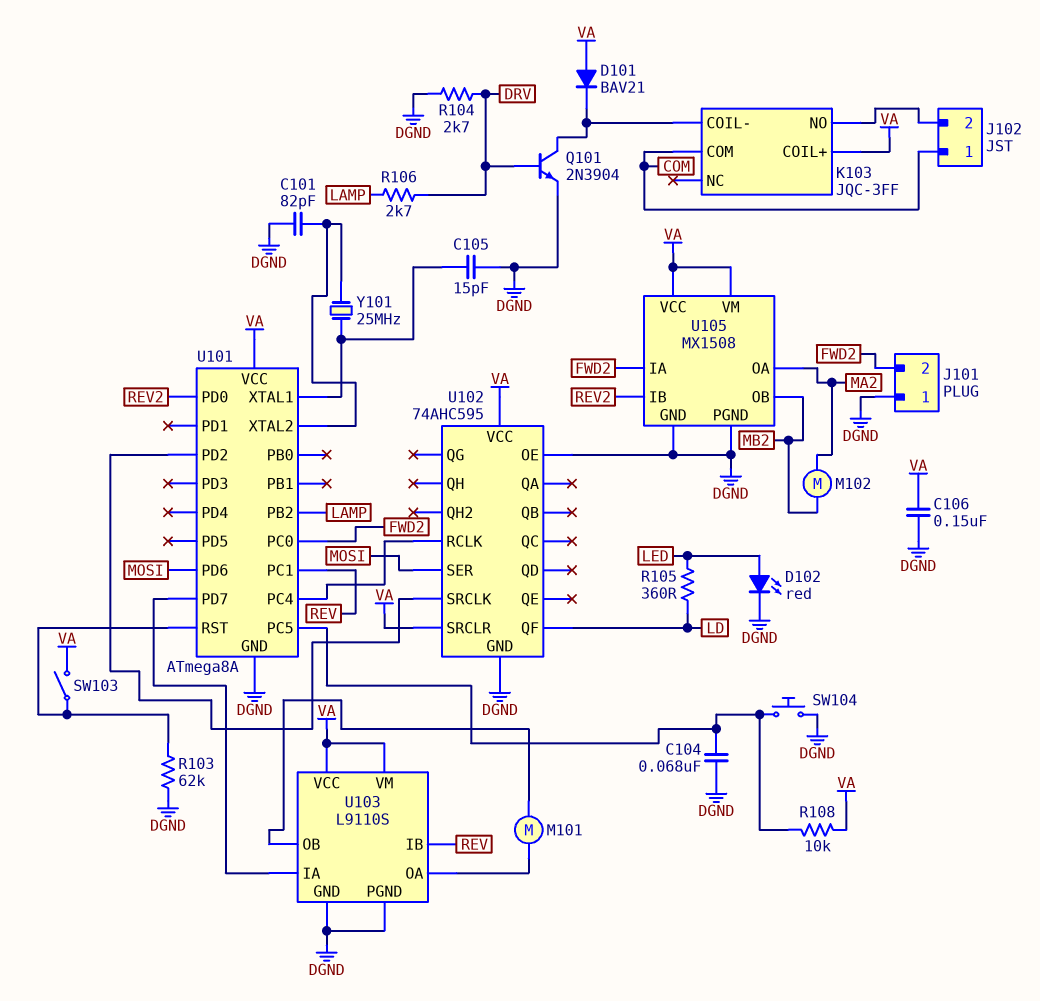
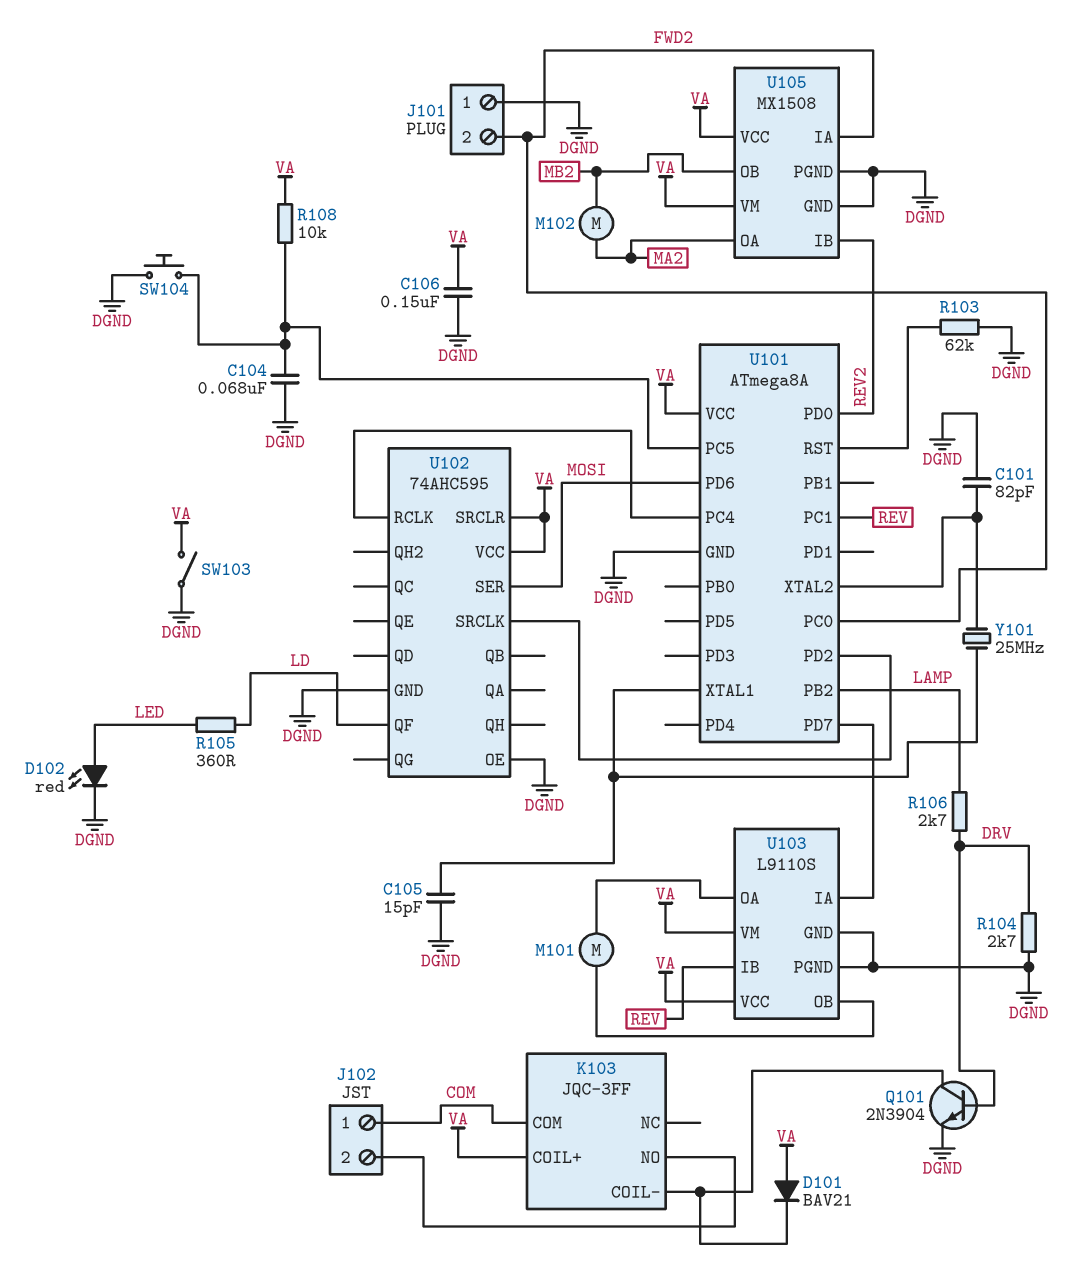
SW103: switch (U101/RST, VA) -> switch (DGND, VA)

